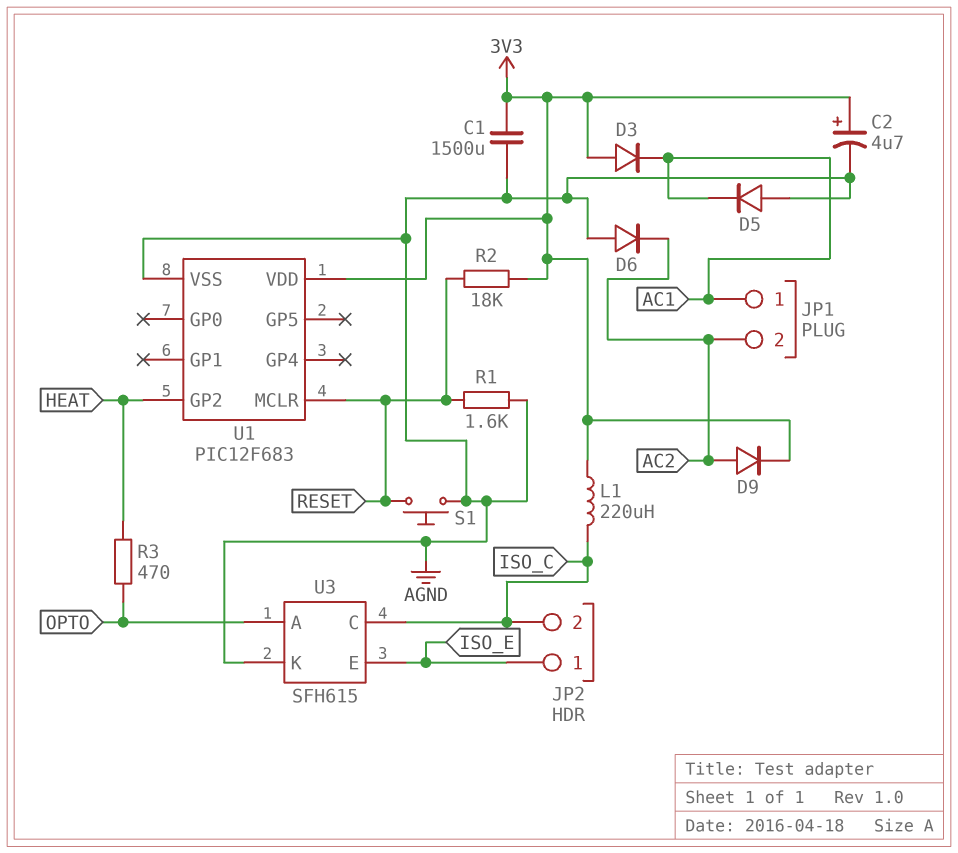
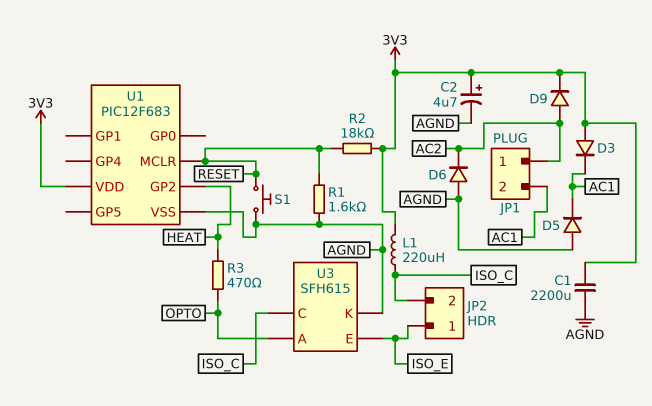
C1: 1500uF (3V3, AGND) -> 2200uF (3V3, AGND)
JP1 pin 1: AC1 -> AC2
JP1 pin 2: AC2 -> AC1

